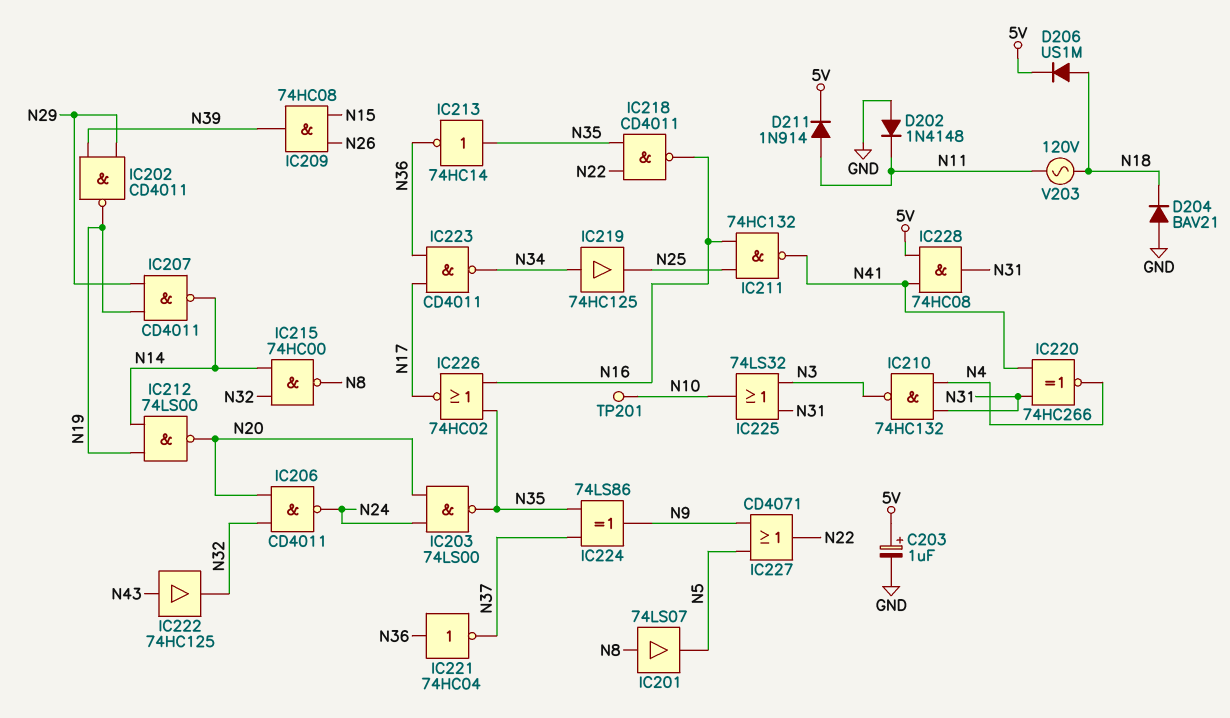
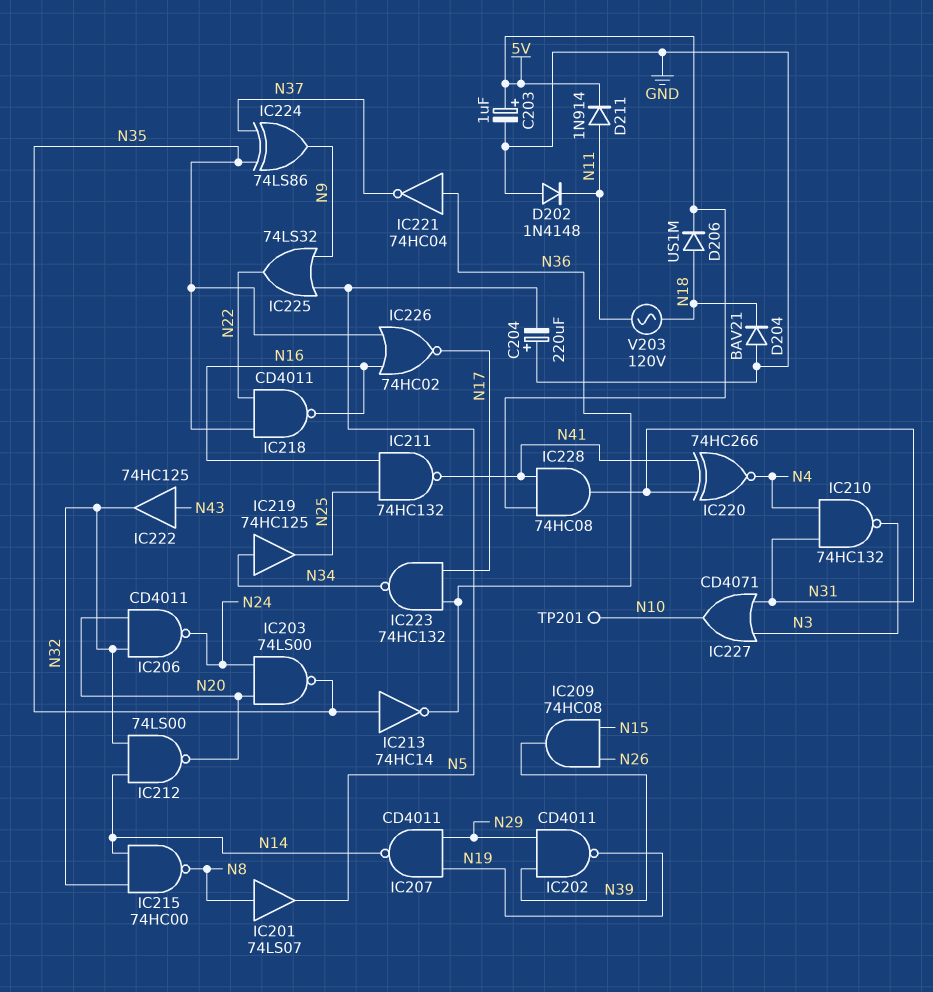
C204: none -> 220uF (plus GND, minus N5)
IC212: NAND 74LS00 (in N14, in N19, out N20) -> NAND 74LS00 (in N14, in N32, out N20)
IC223: NAND CD4011 (in N17, in N36, out N34) -> NAND 74HC132 (in N17, in N36, out N34)
IC225: OR 74LS32 (in N3, in N31, out N10) -> OR 74LS32 (in N5, in N9, out N22)
IC227: OR CD4071 (in N5, in N9, out N22) -> OR CD4071 (in N3, in N31, out N10)

